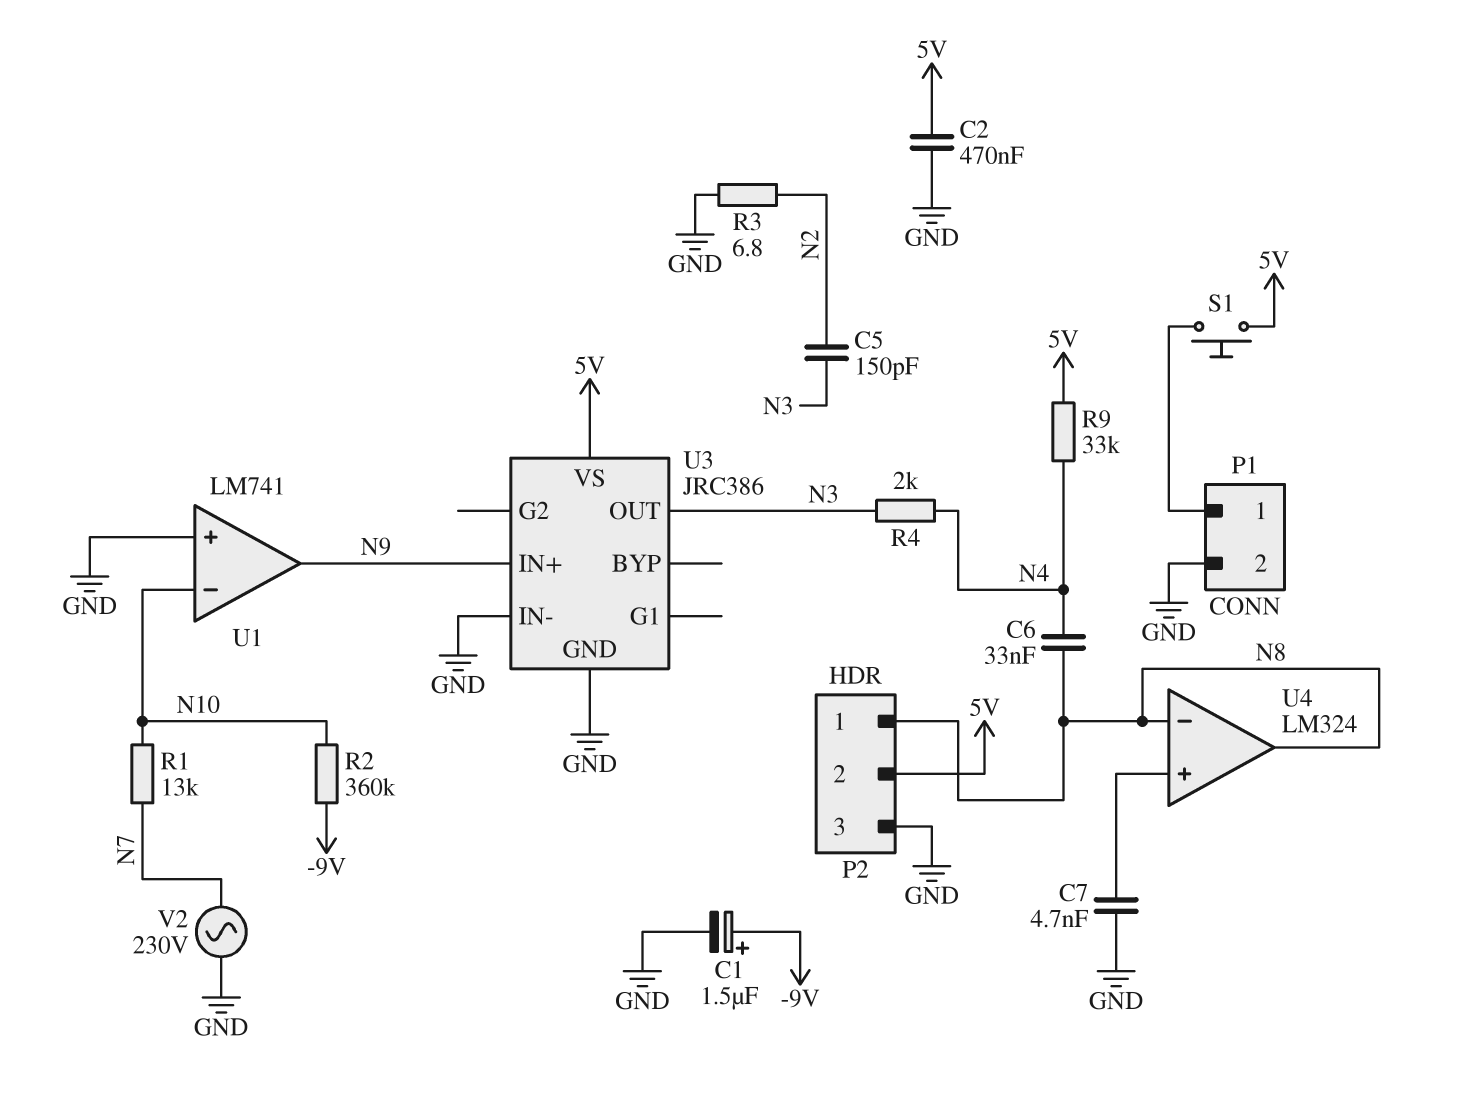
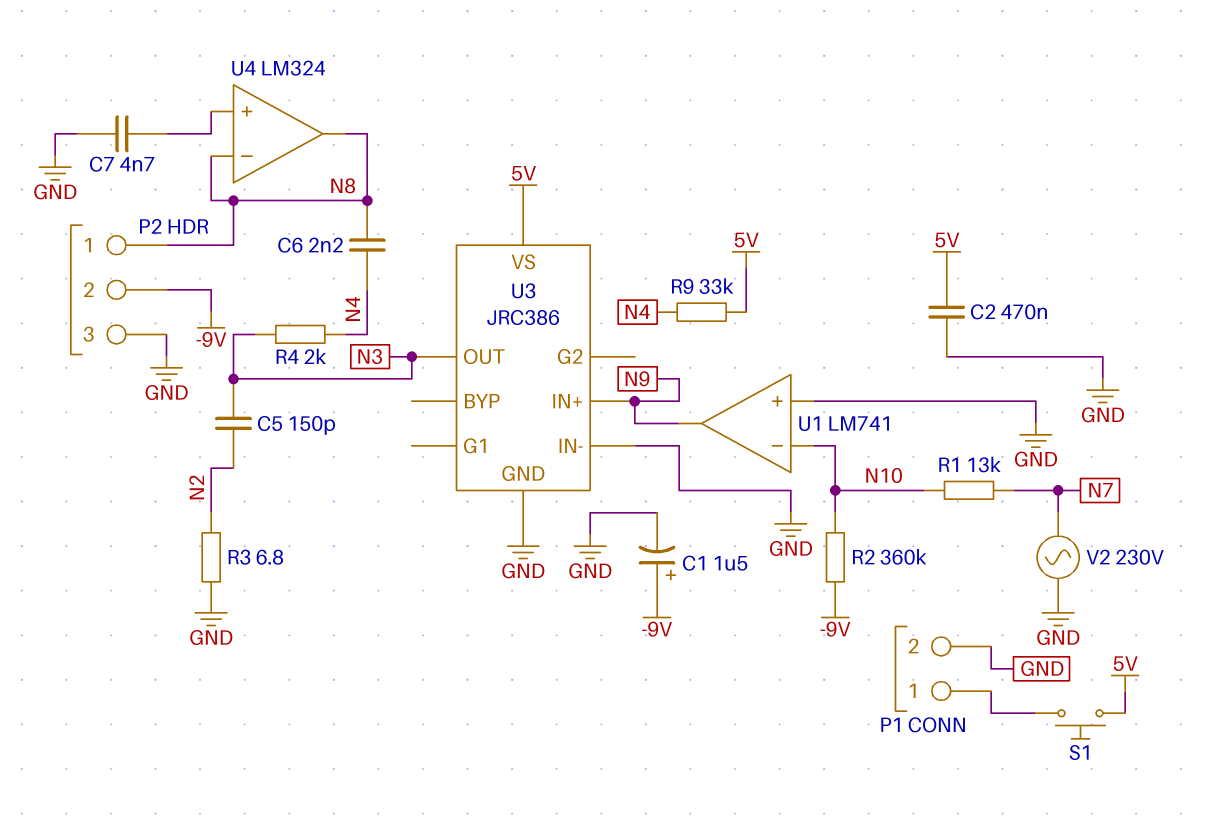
C6: 33nF (N4, N8) -> 2.2nF (N4, N8)
P2 pin 2: 5V -> -9V

